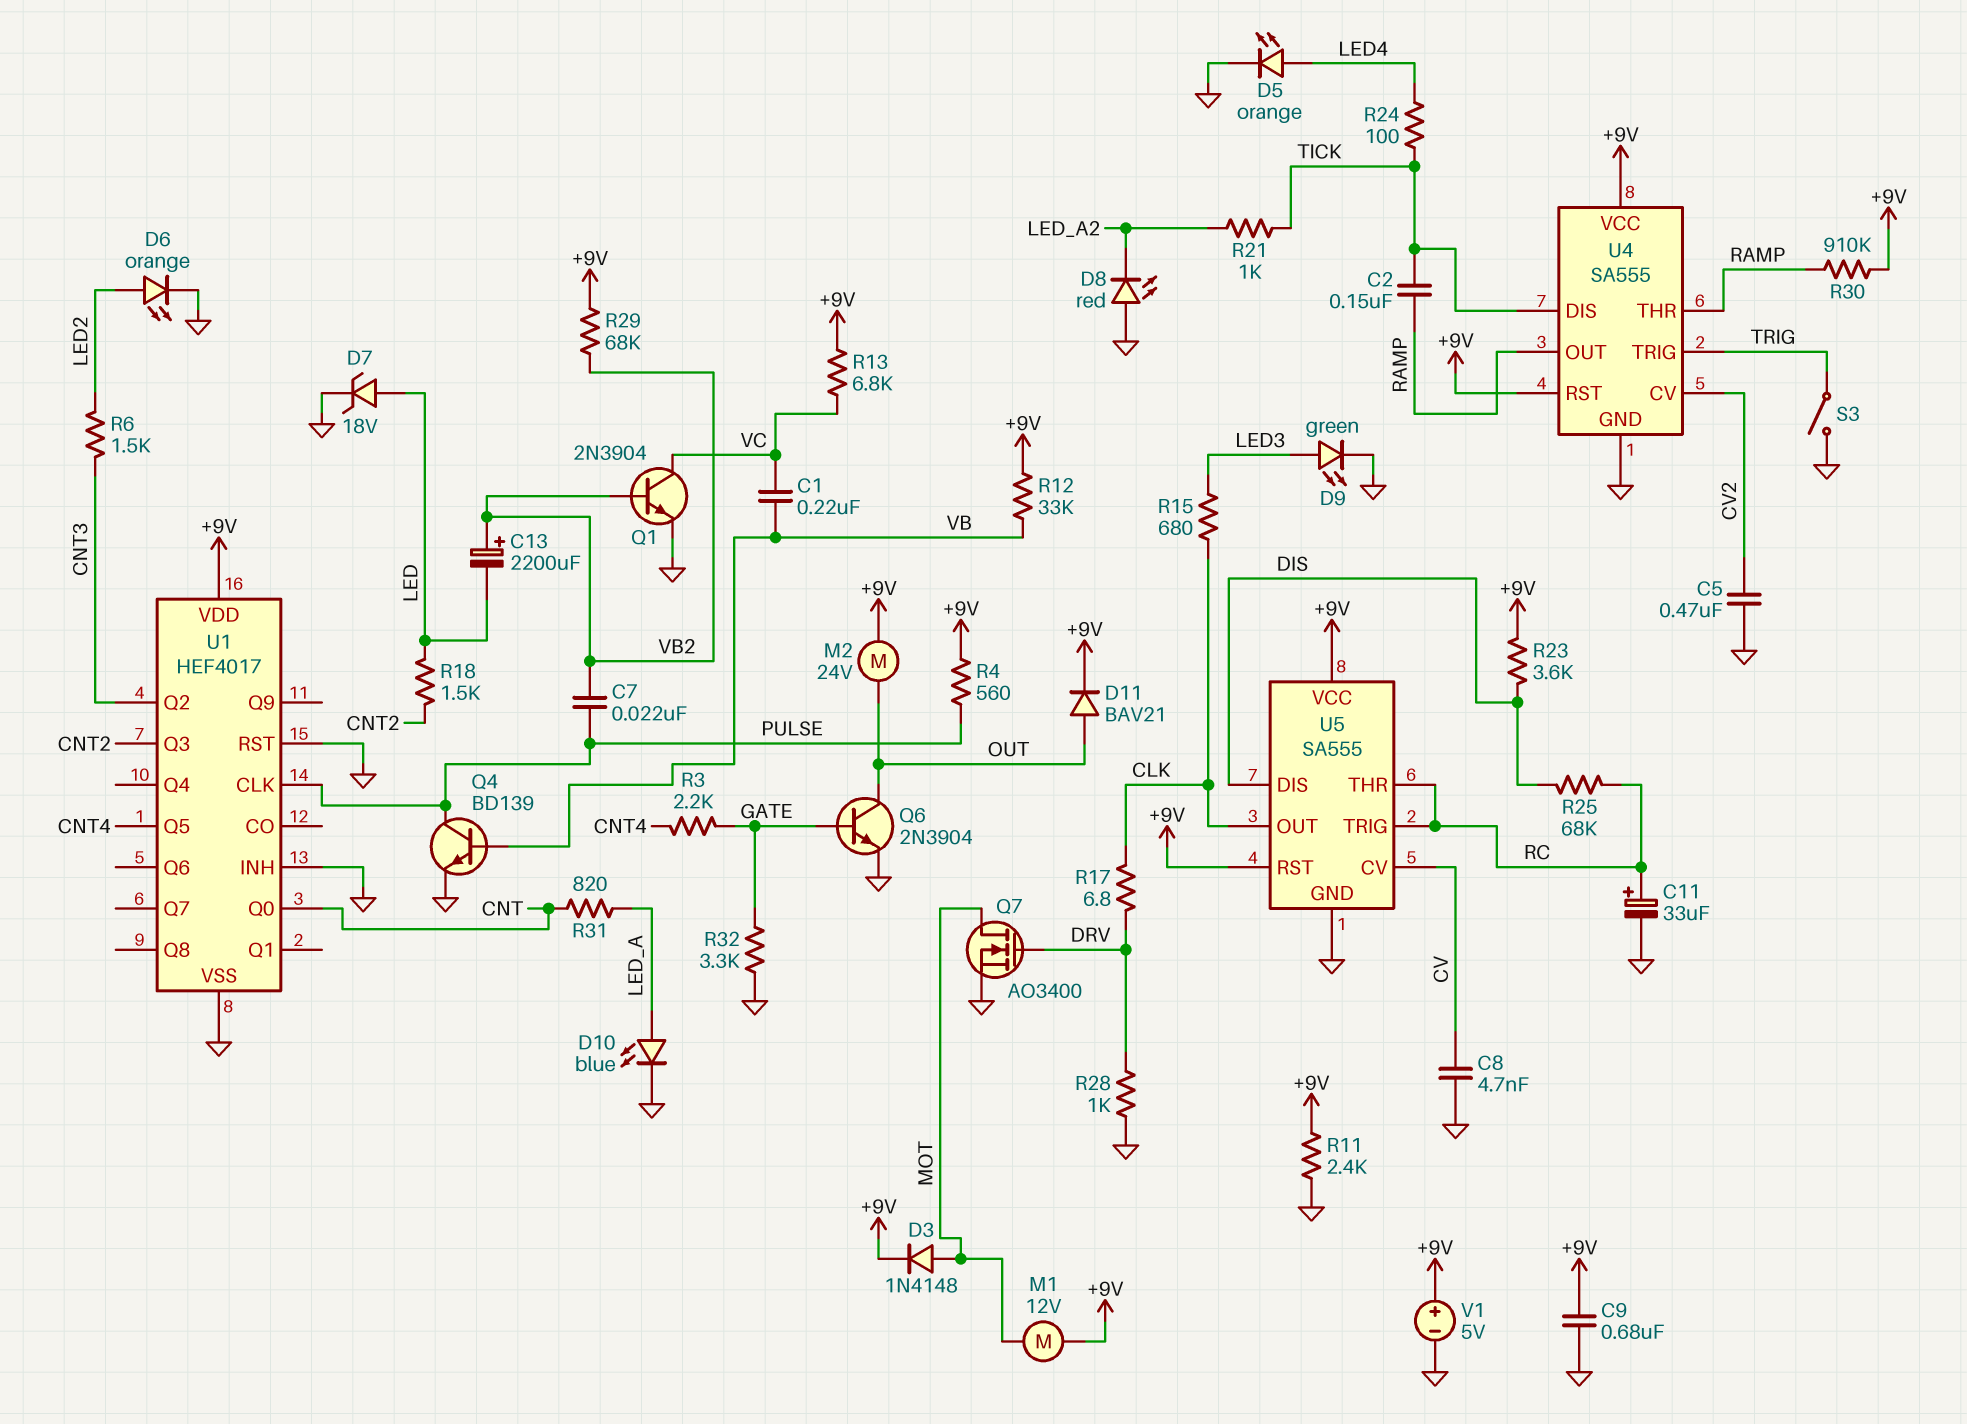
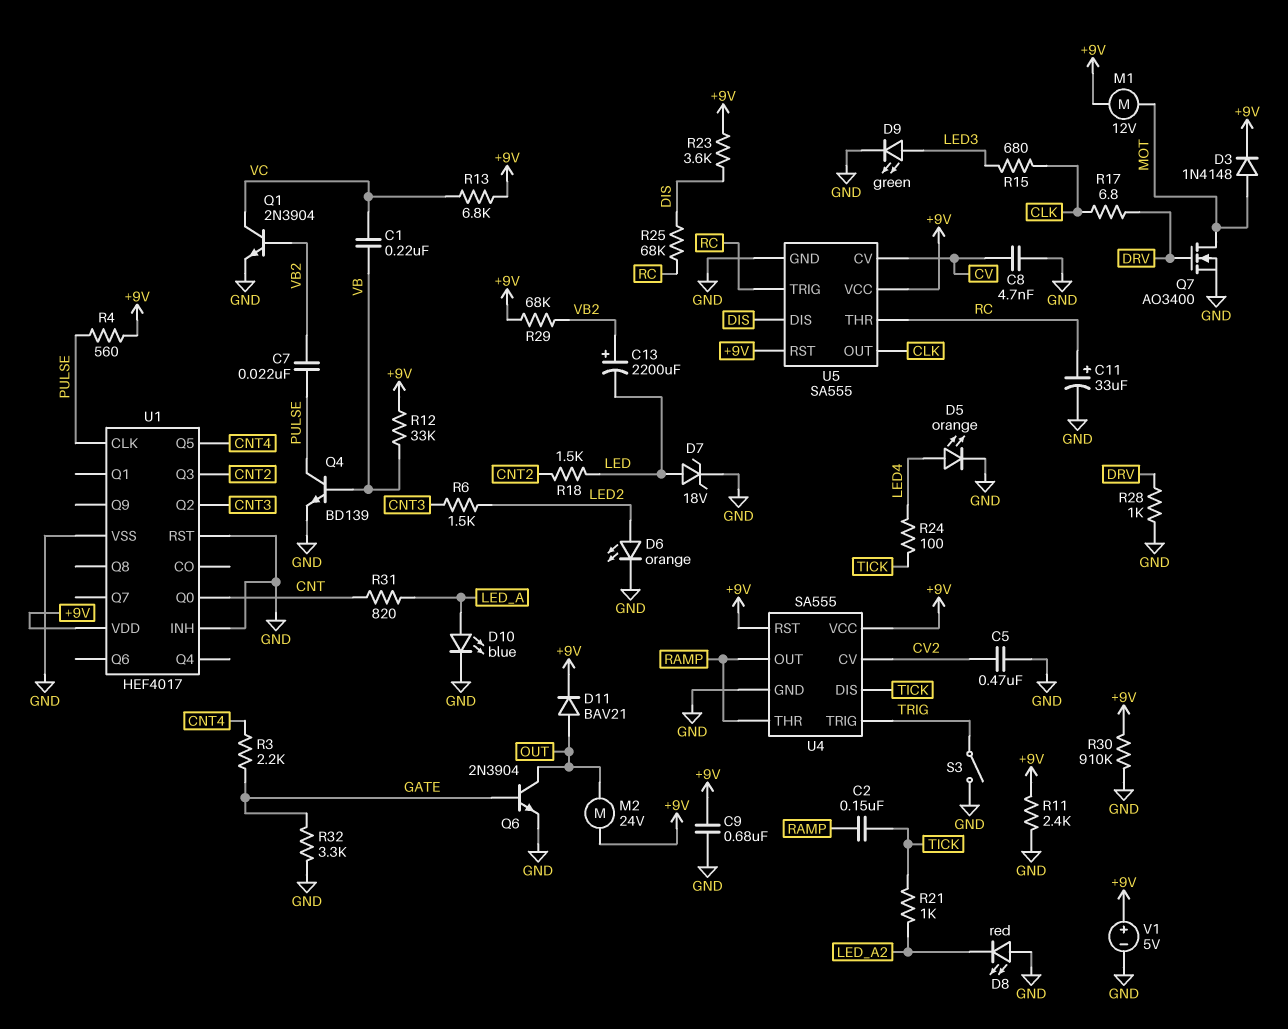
R30: 910k (+9V, RAMP) -> 910k (+9V, GND)

